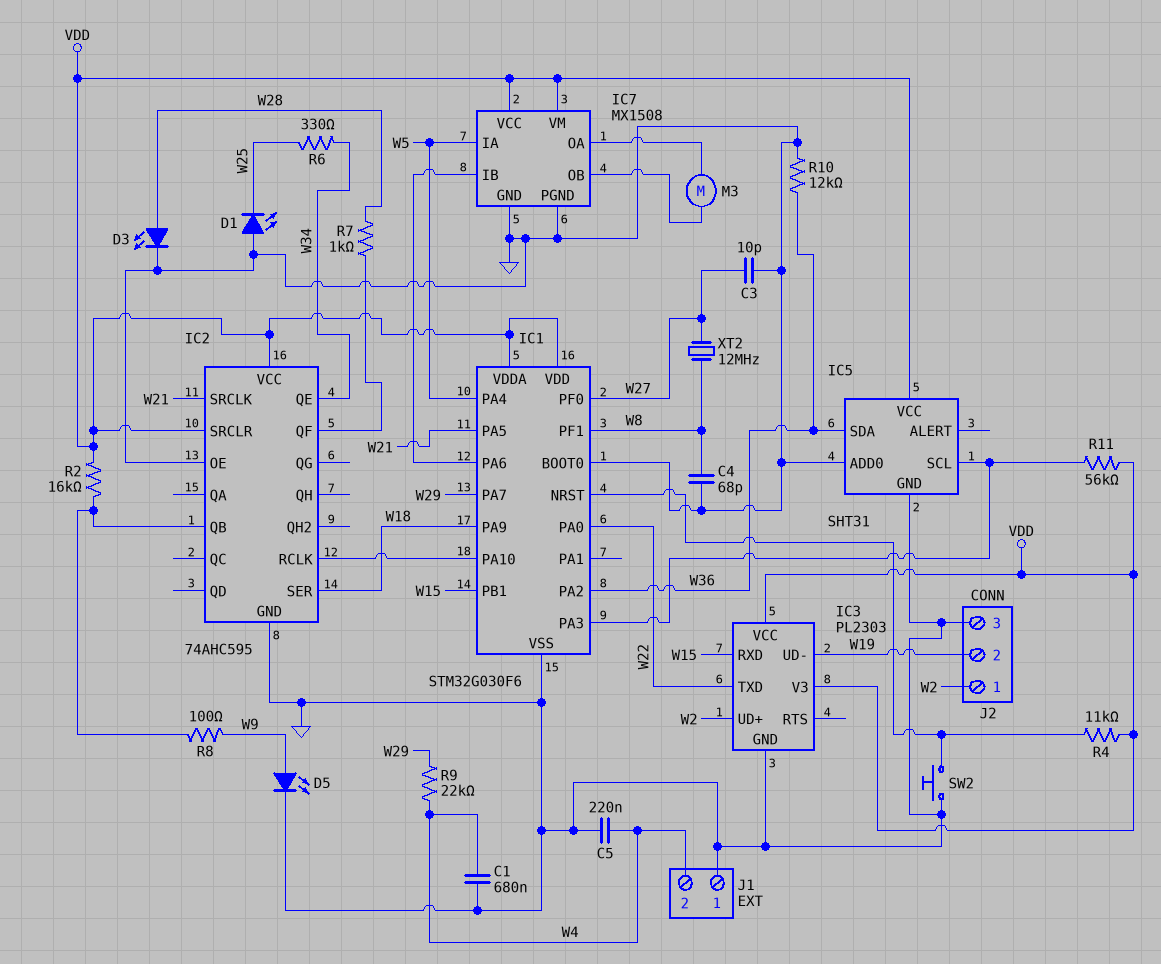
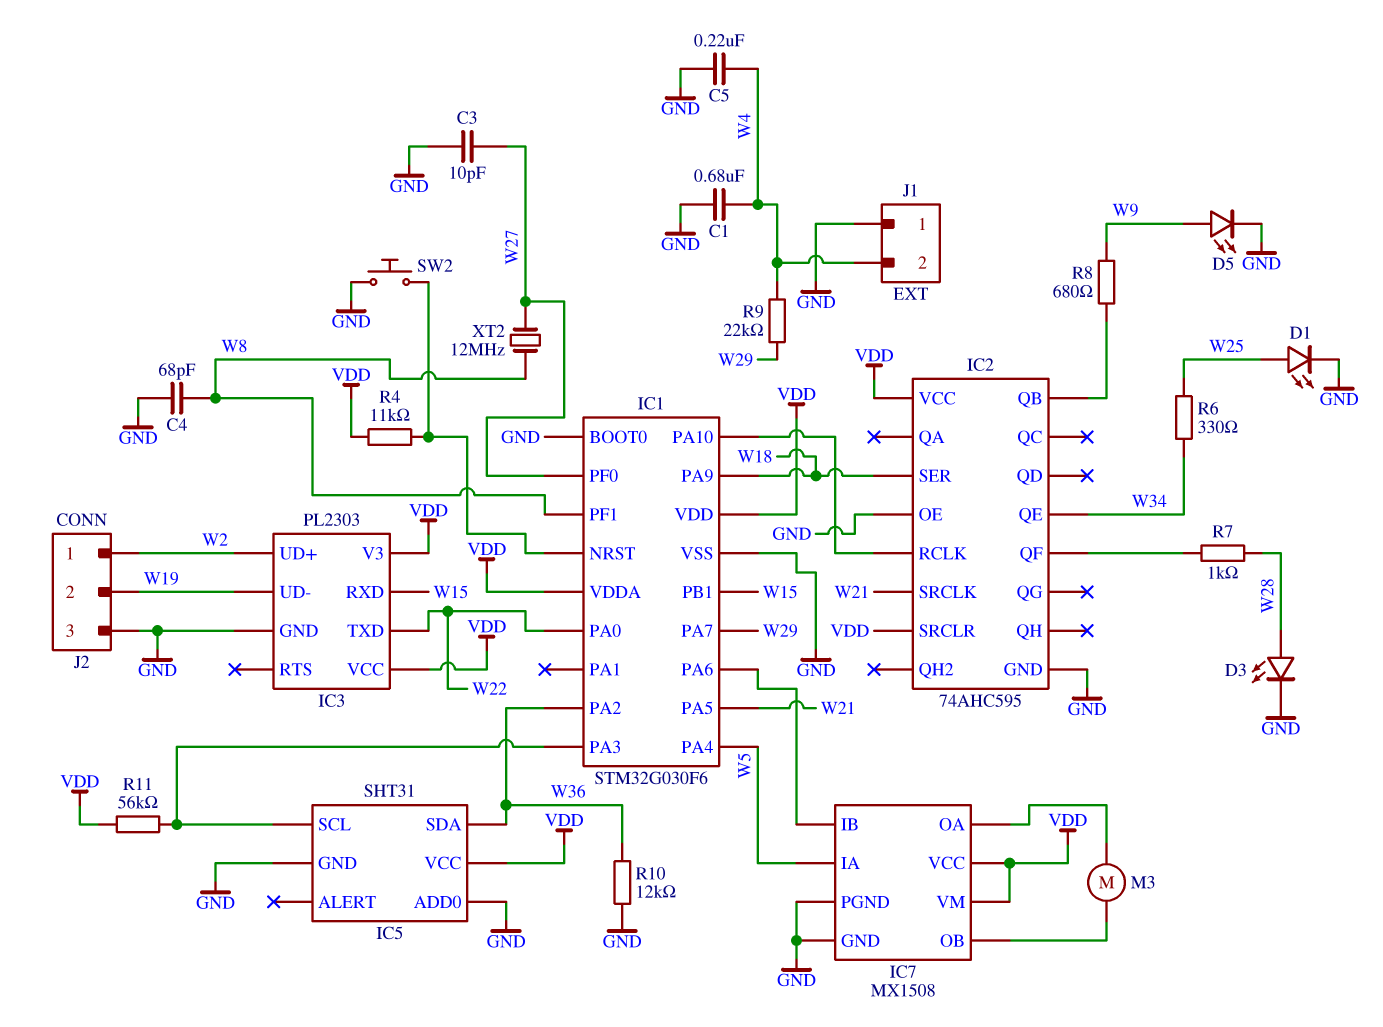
D1: LED (A GND, K W25) -> LED (A W25, K GND)
R2: 16k (IC2/QB, VDD) -> none
R8: 100 (IC2/QB, W9) -> 680 (IC2/QB, W9)

